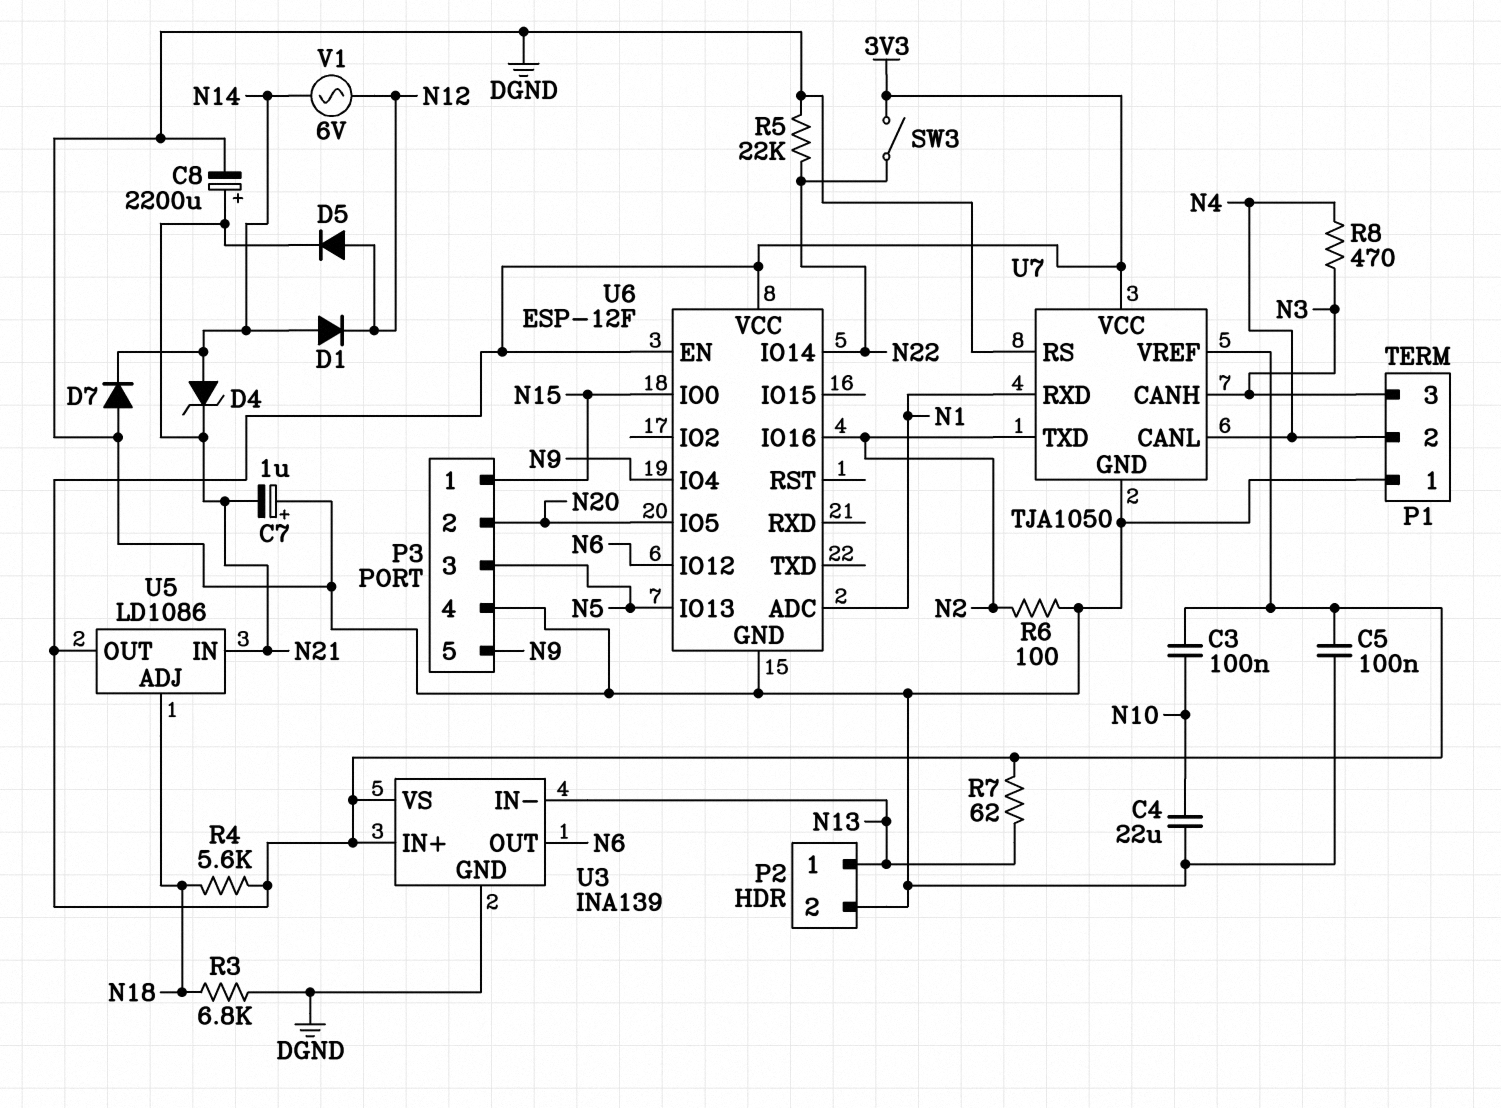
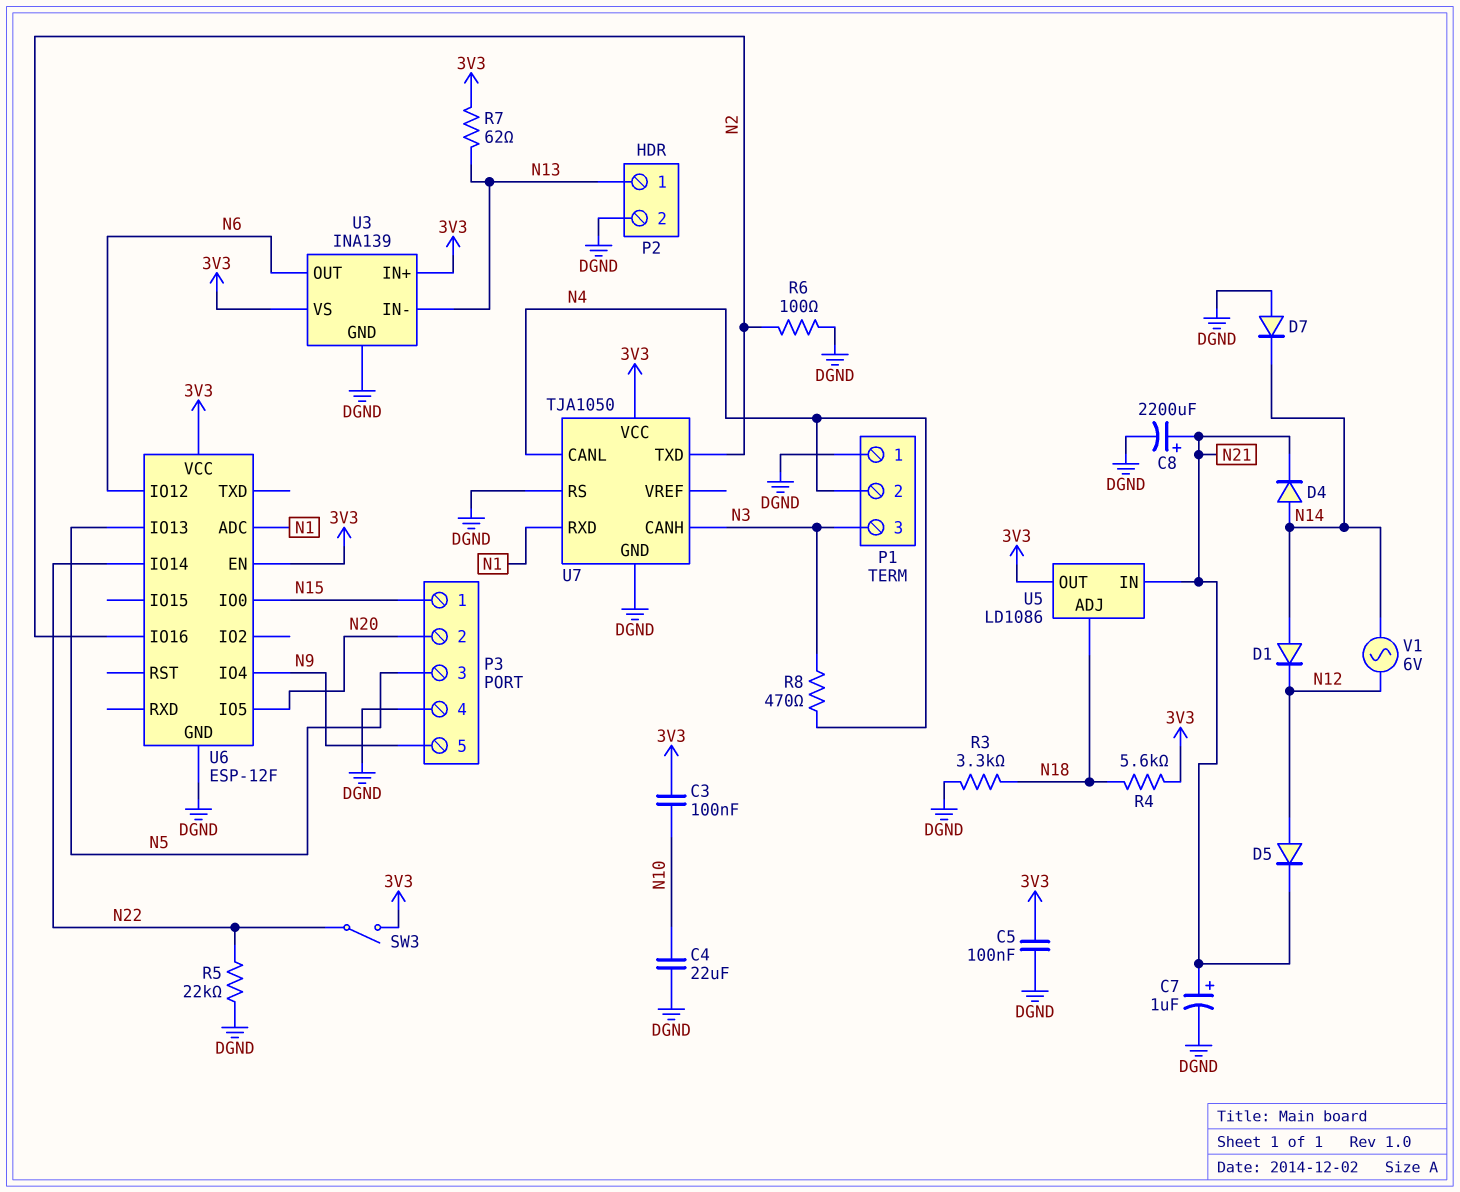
C7: 1uF (plus DGND, minus N21) -> 1uF (plus N21, minus DGND)
D4: zener (A N14, K N21) -> diode (A N14, K N21)
R3: 6.8k (DGND, N18) -> 3.3k (DGND, N18)
U7 pin VREF: 3V3 -> none

